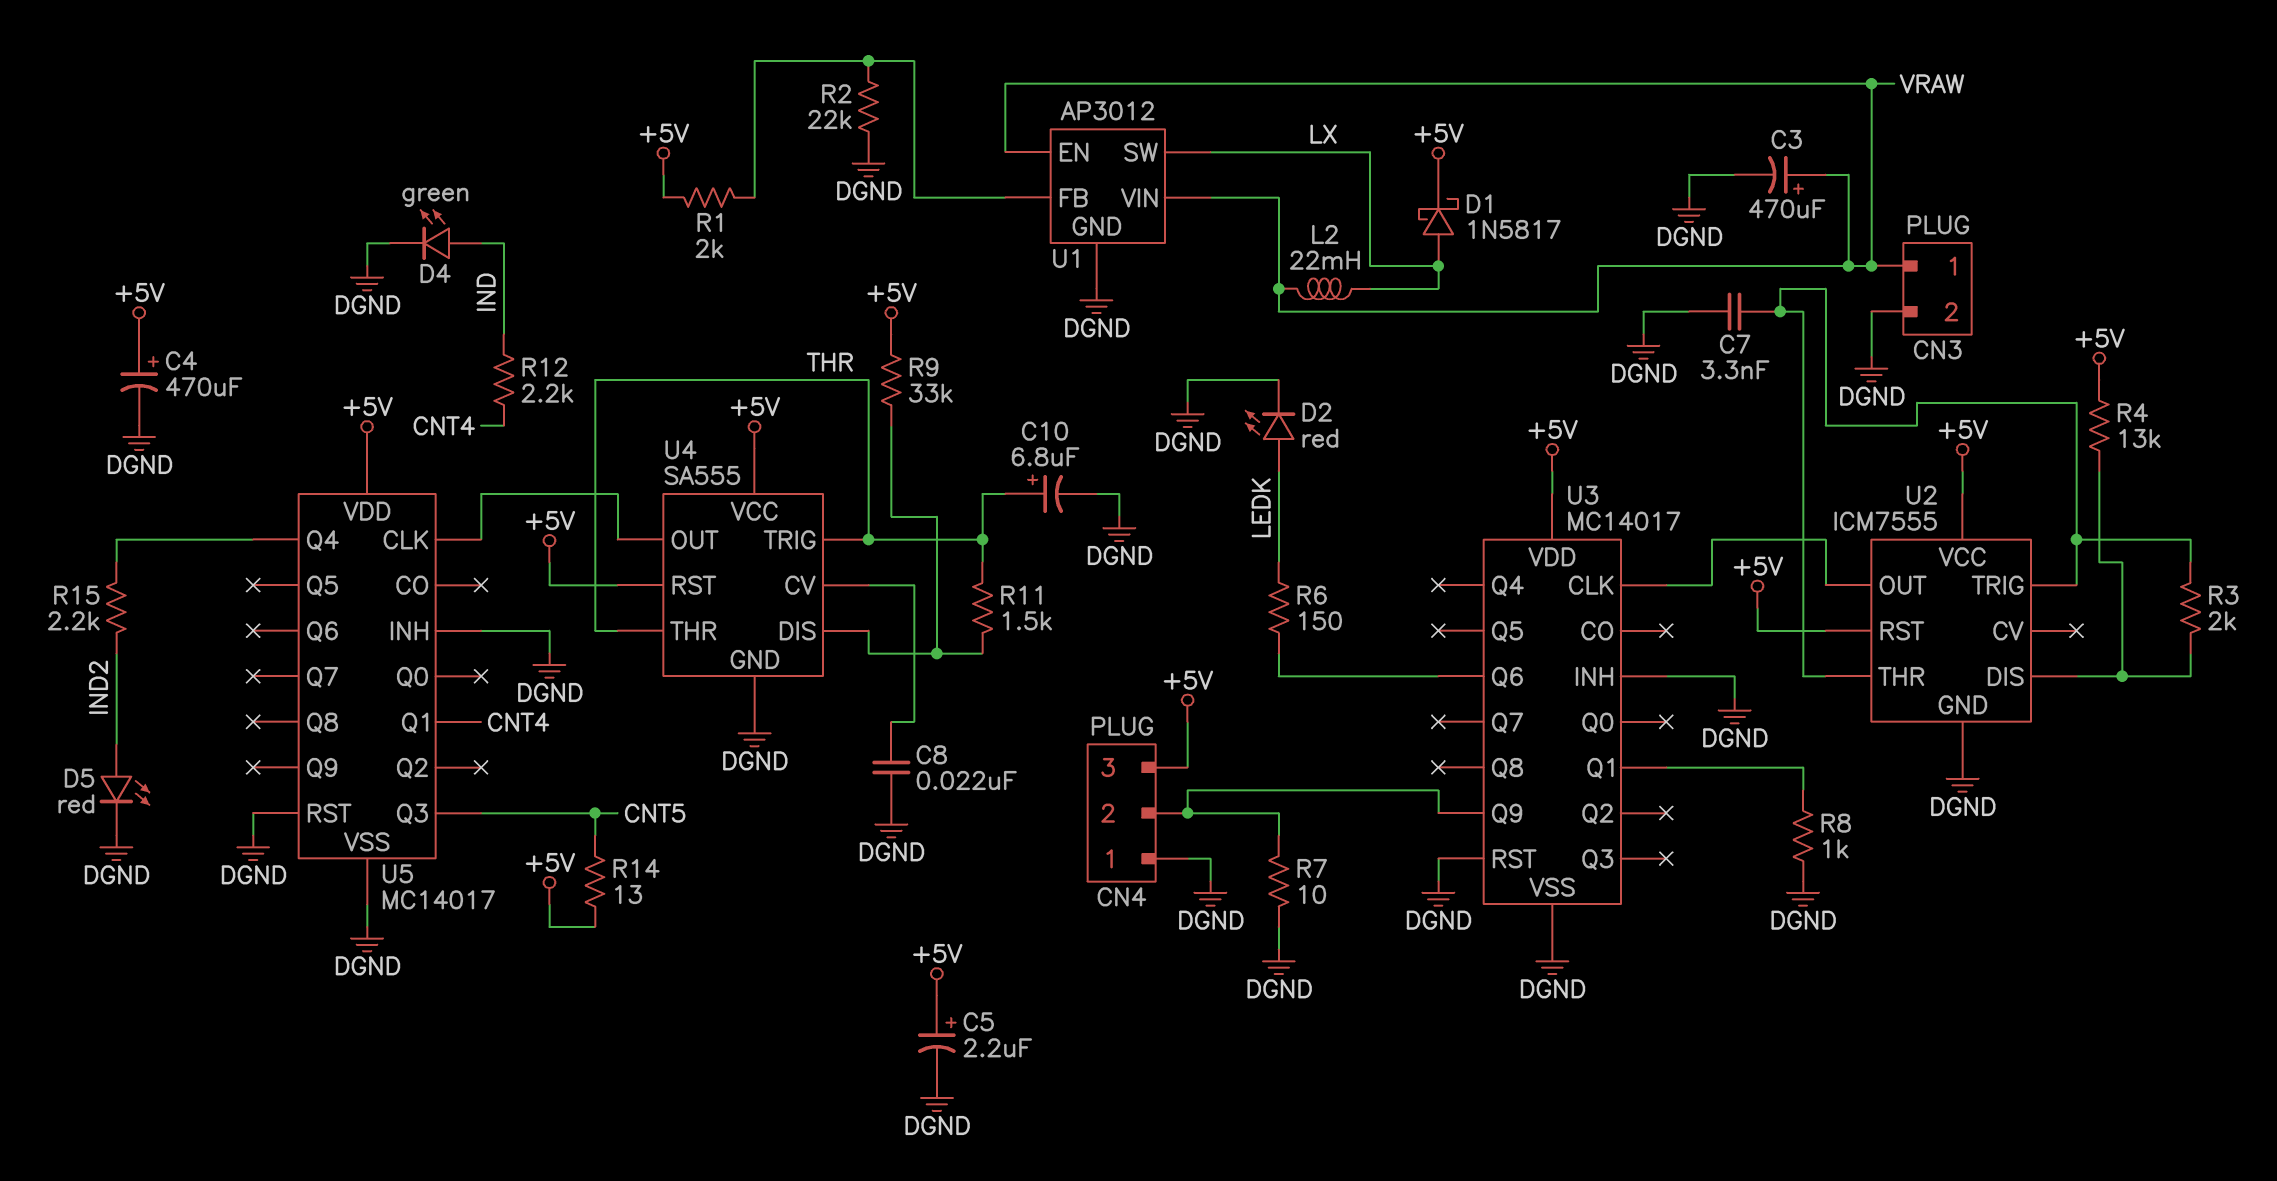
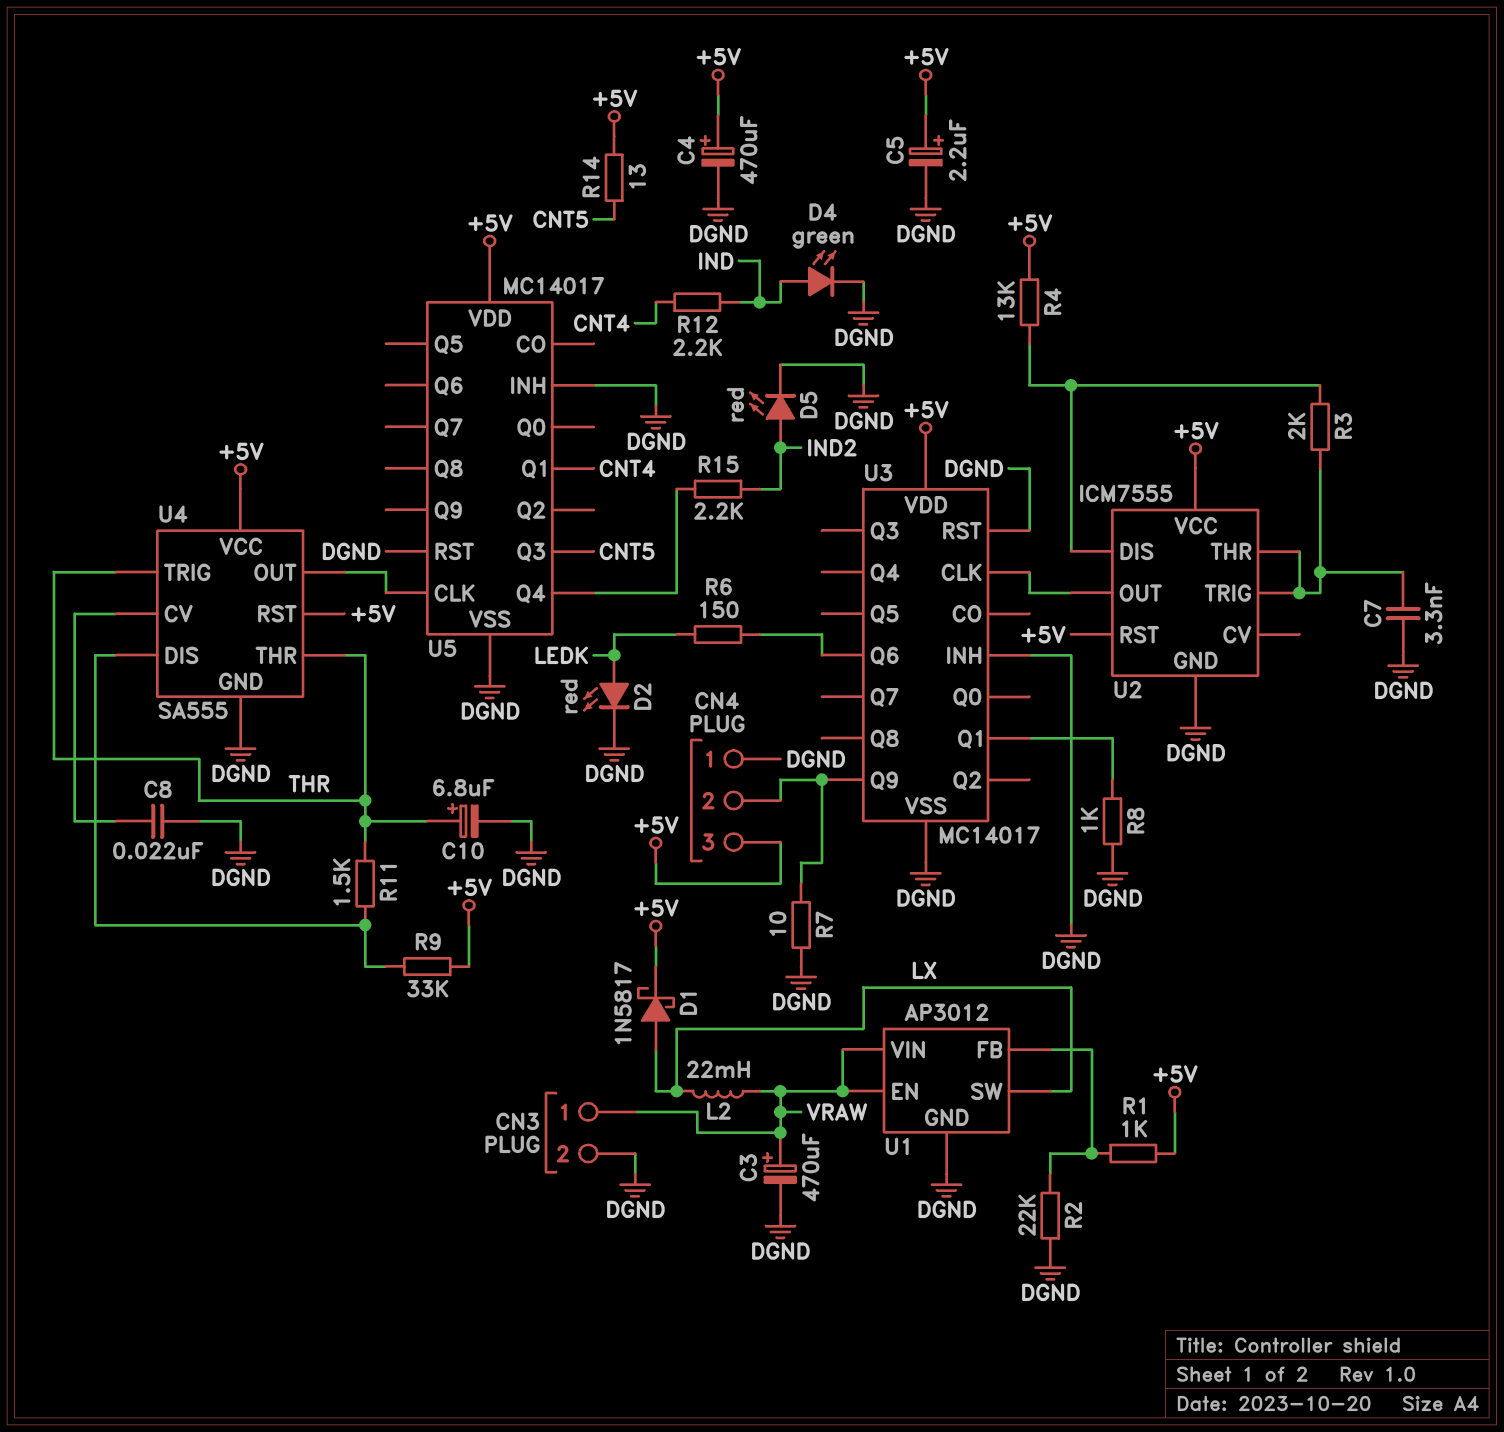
R1: 2k (+5V, U1/FB) -> 1k (+5V, U1/FB)

